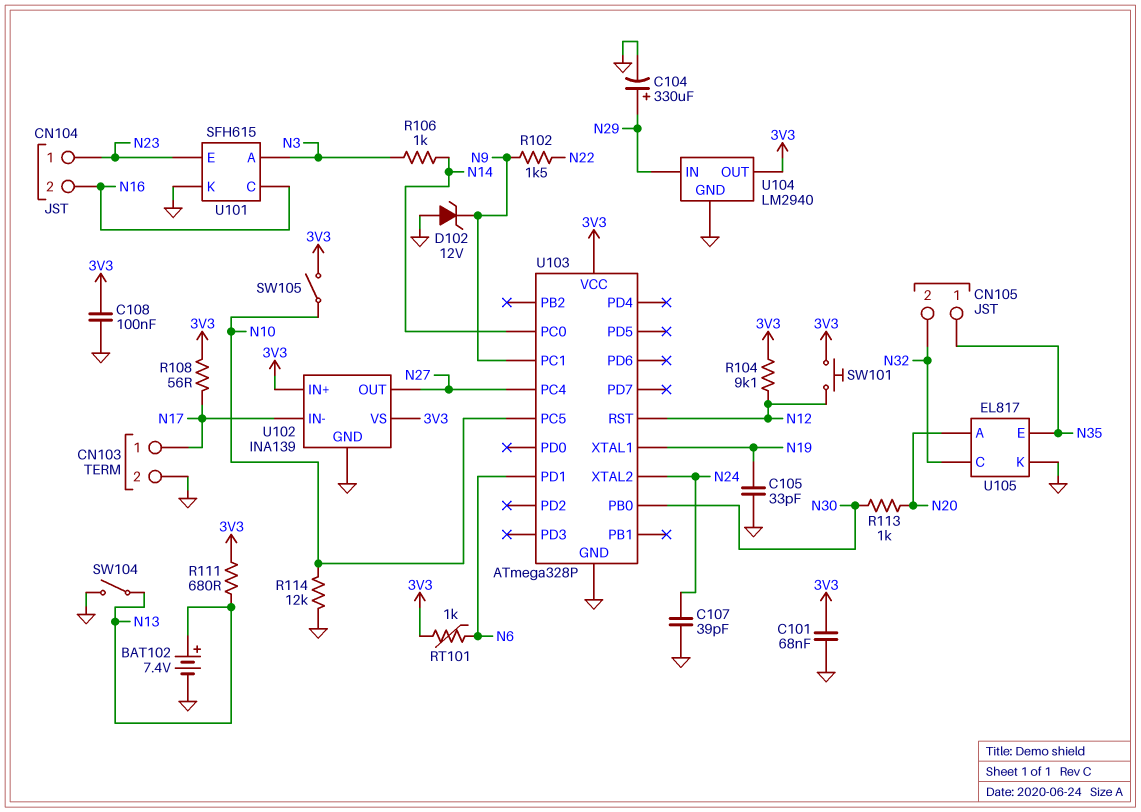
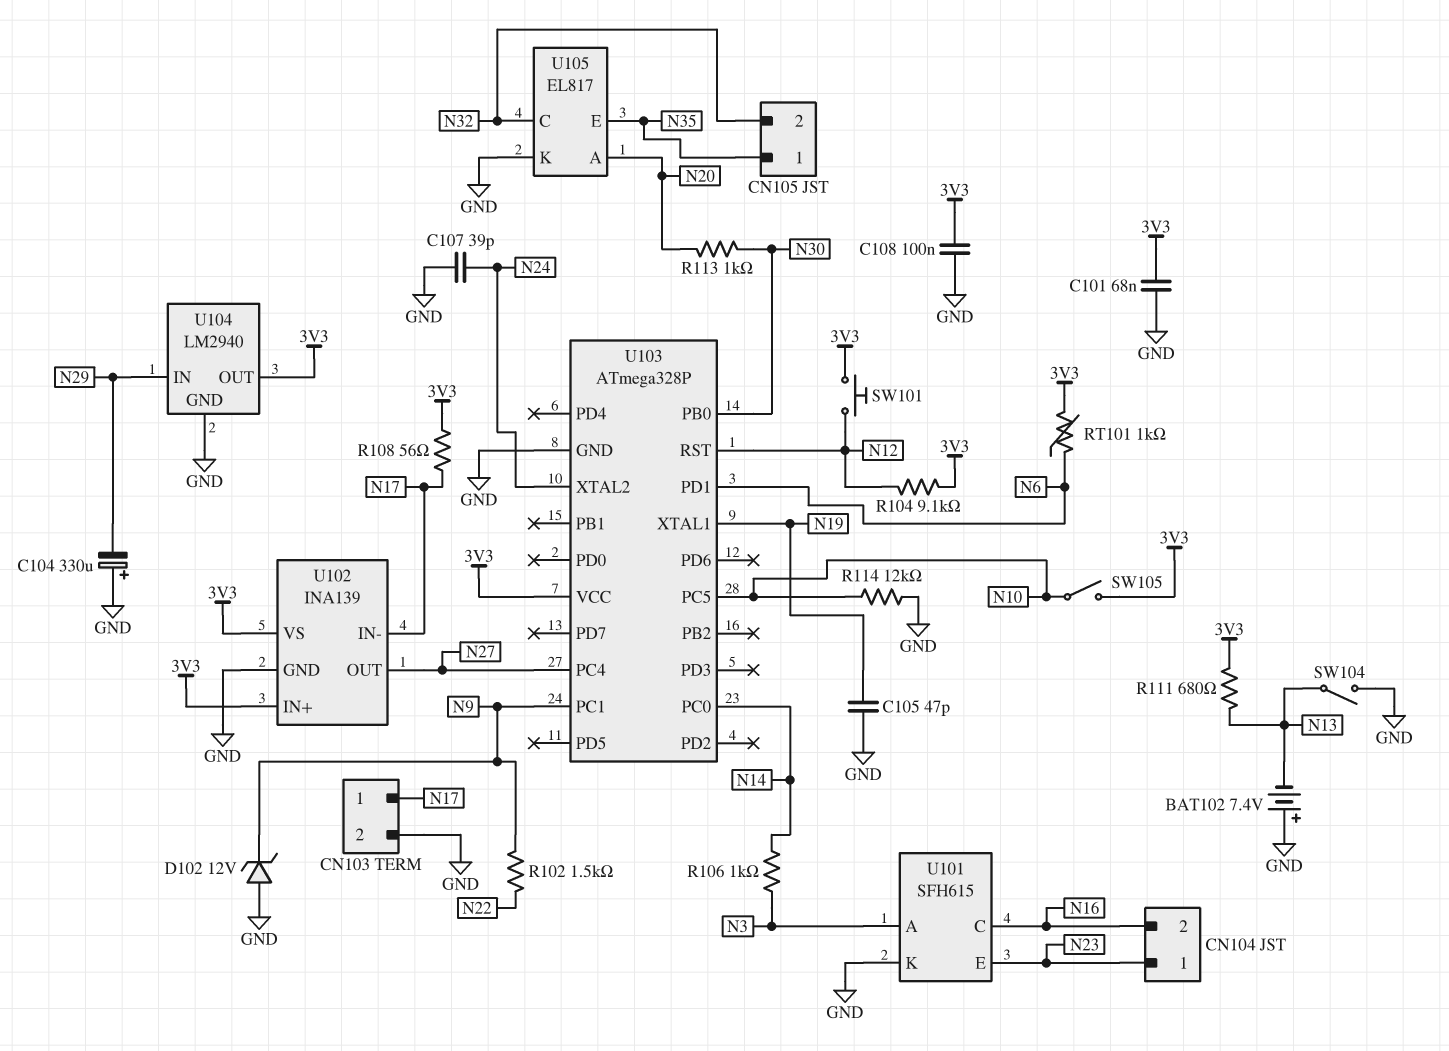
BAT102: 7.4V (plus N13, minus GND) -> 7.4V (plus GND, minus N13)
C104: 330uF (plus N29, minus GND) -> 330uF (plus GND, minus N29)
C105: 33pF (GND, N19) -> 47pF (GND, N19)

